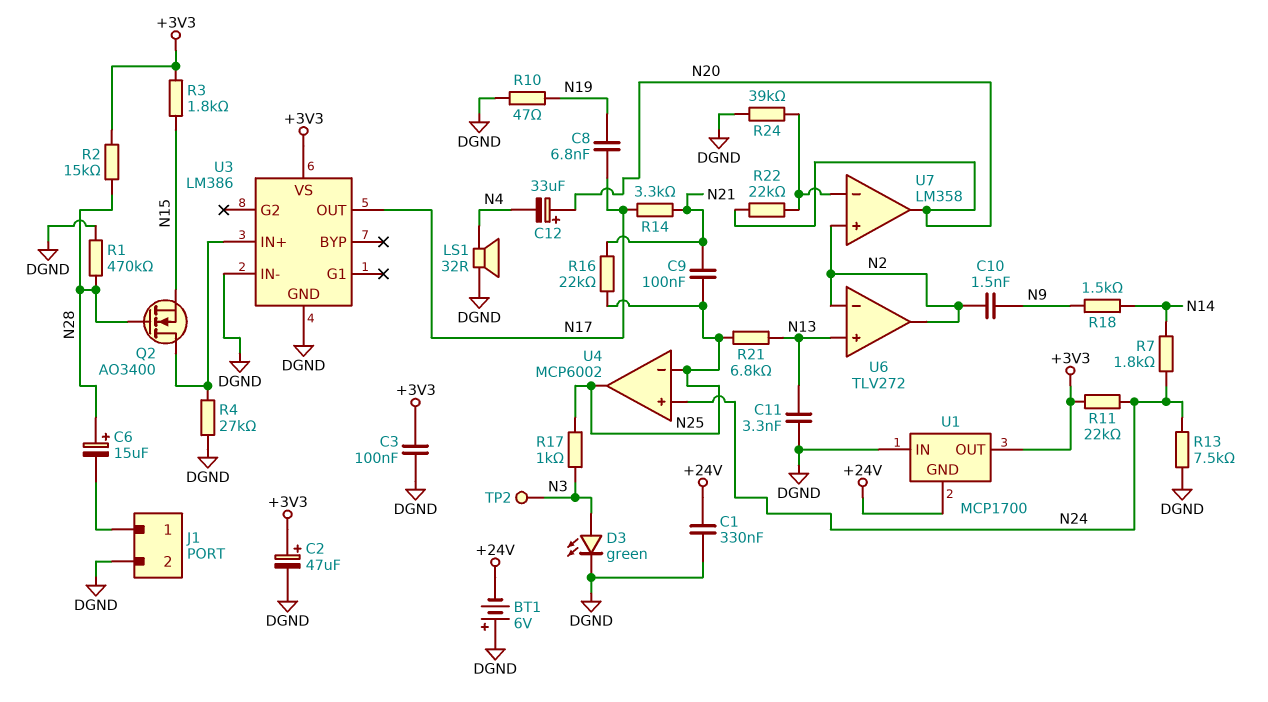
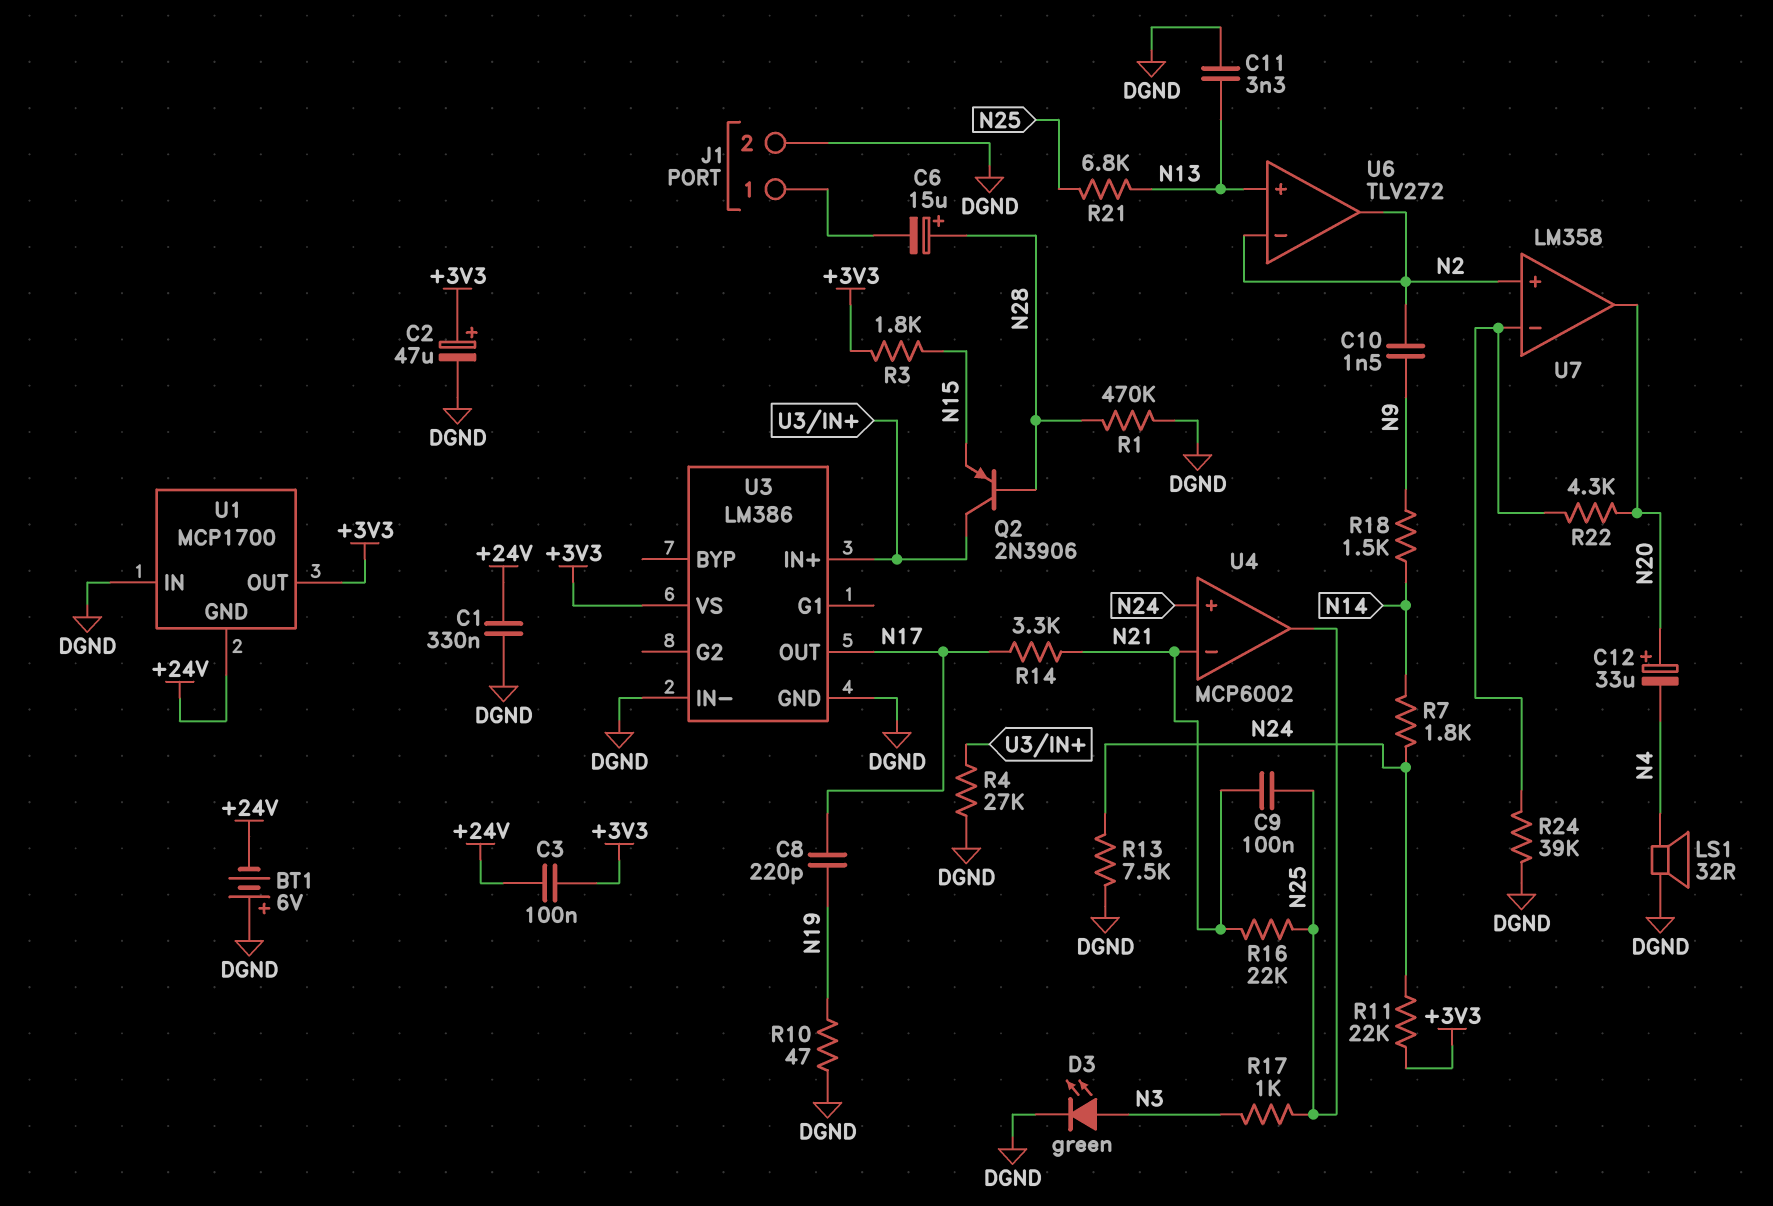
C3: 100nF (+3V3, DGND) -> 100nF (+3V3, +24V)
C8: 6.8nF (N17, N19) -> 220pF (N17, N19)
Q2: NMOS AO3400 (G N28, D U3/IN+, S N15) -> PNP 2N3906 (B N28, C U3/IN+, E N15)
R2: 15k (+3V3, N28) -> none
R22: 22k (N20, U7/in-) -> 4.3k (N20, U7/in-)
TP2: test point (N3) -> none
U4 pin in-: N25 -> N21

